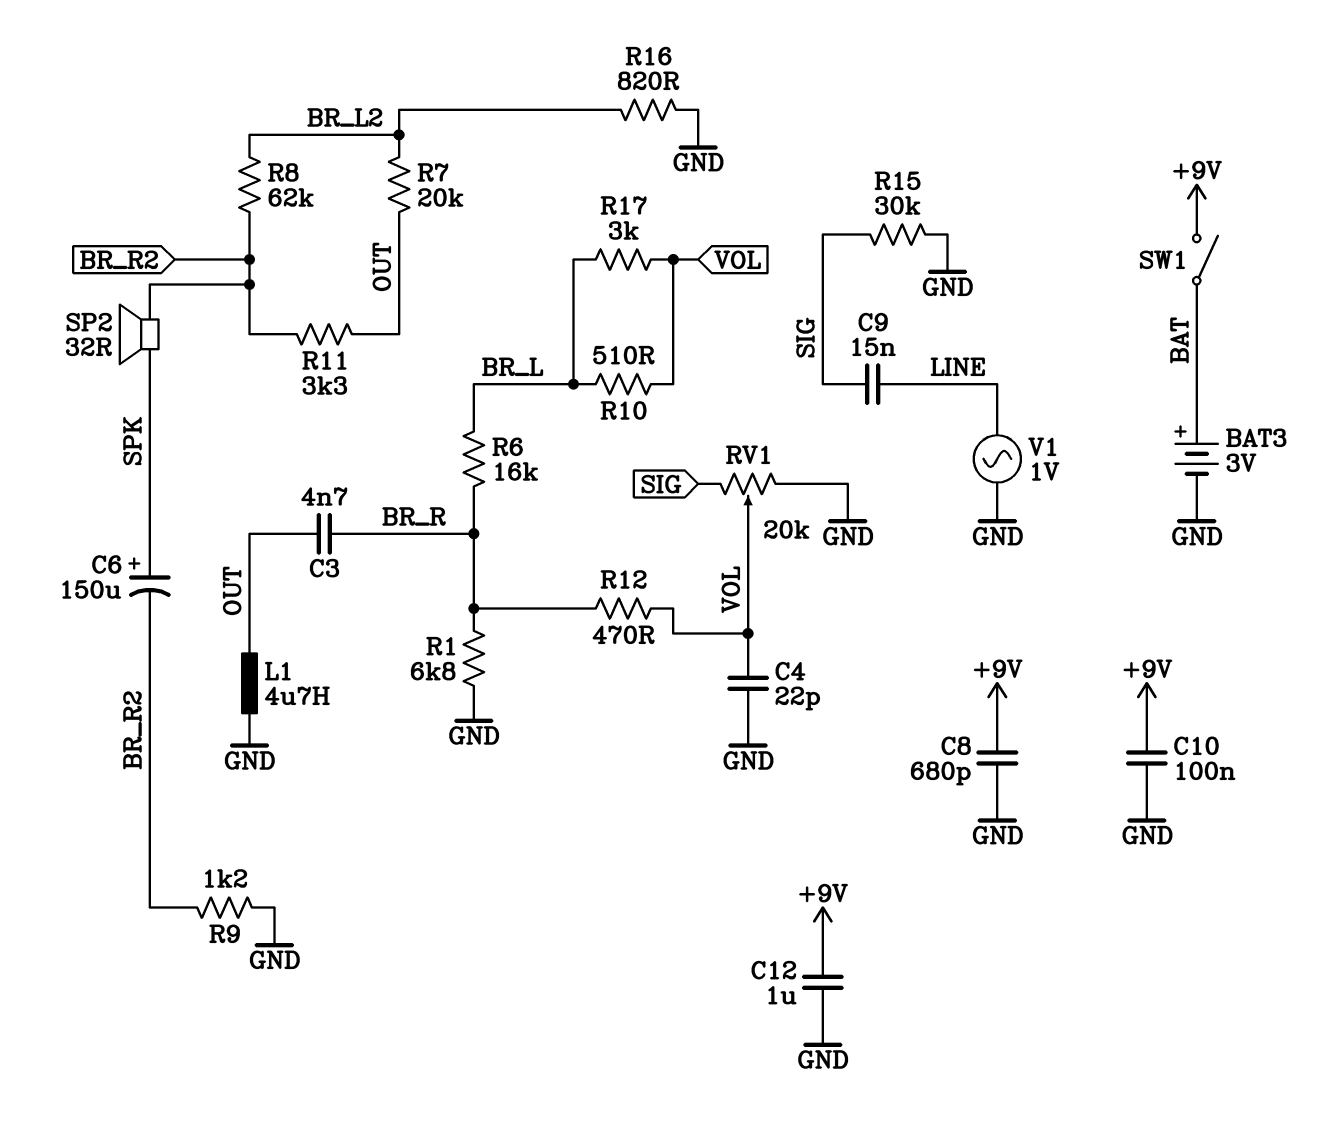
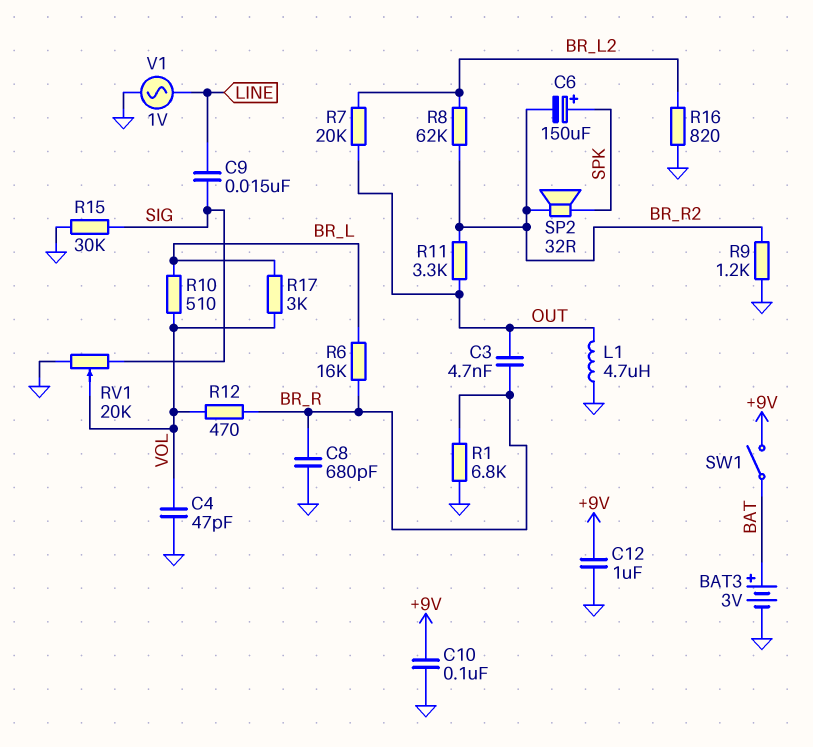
C4: 22pF (GND, VOL) -> 47pF (GND, VOL)
C8: 680pF (+9V, GND) -> 680pF (BR_R, GND)

